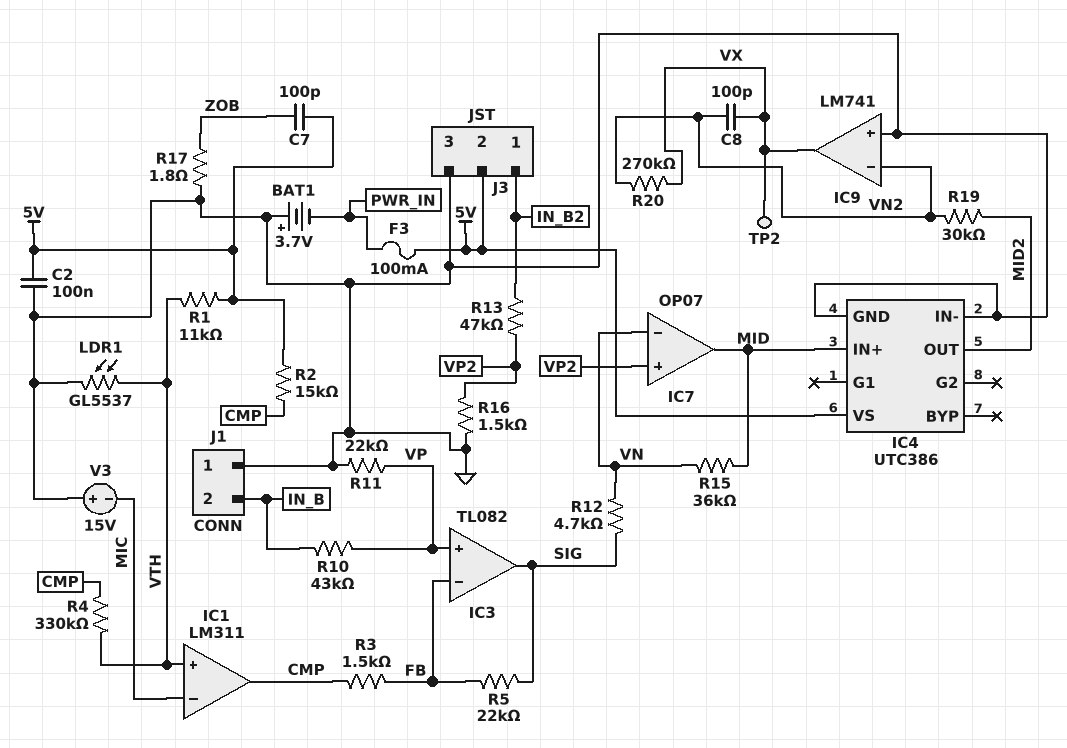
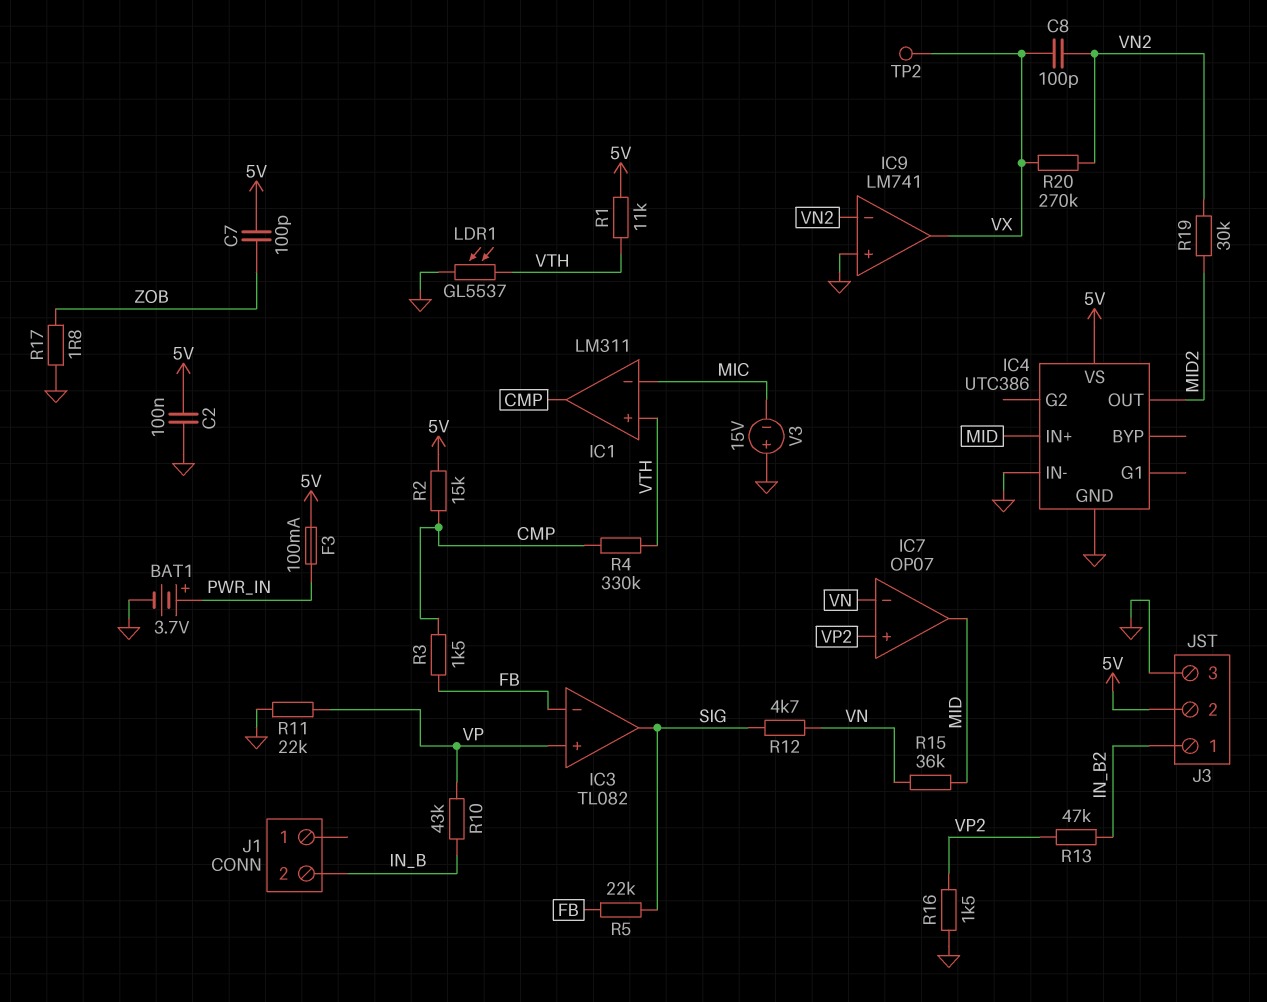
BAT1: 3.7V (plus GND, minus PWR_IN) -> 3.7V (plus PWR_IN, minus GND)
J1 pin 1: GND -> none

